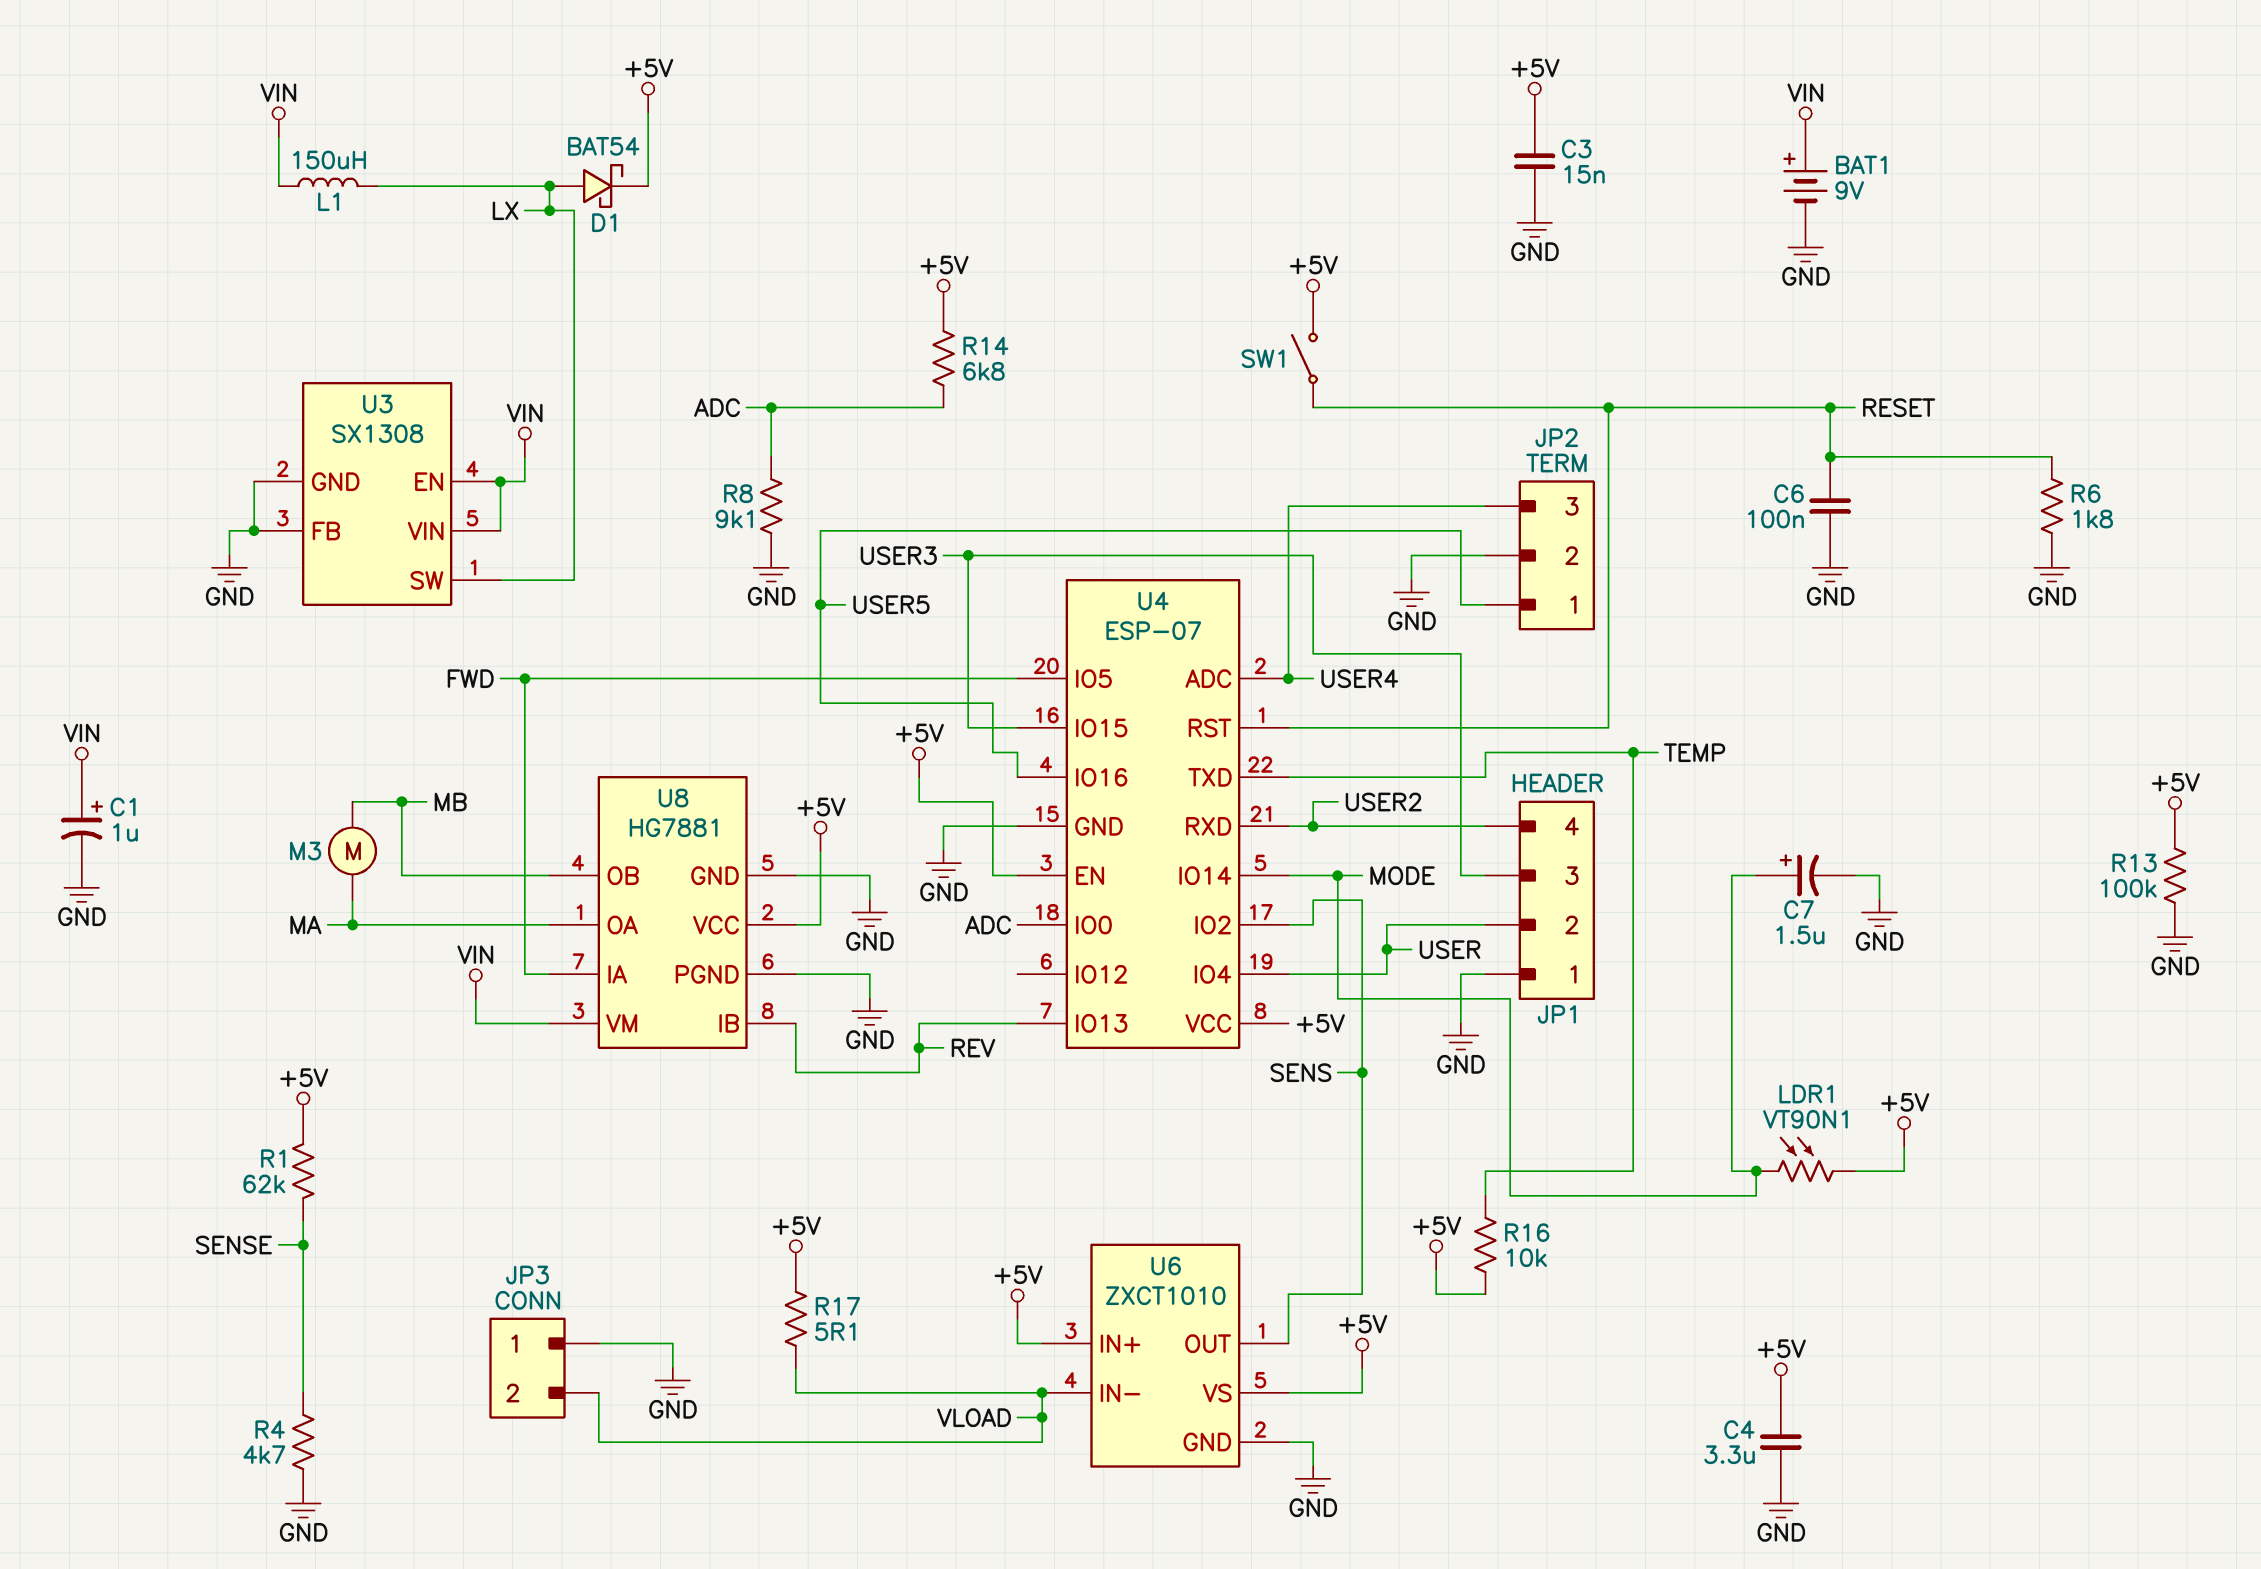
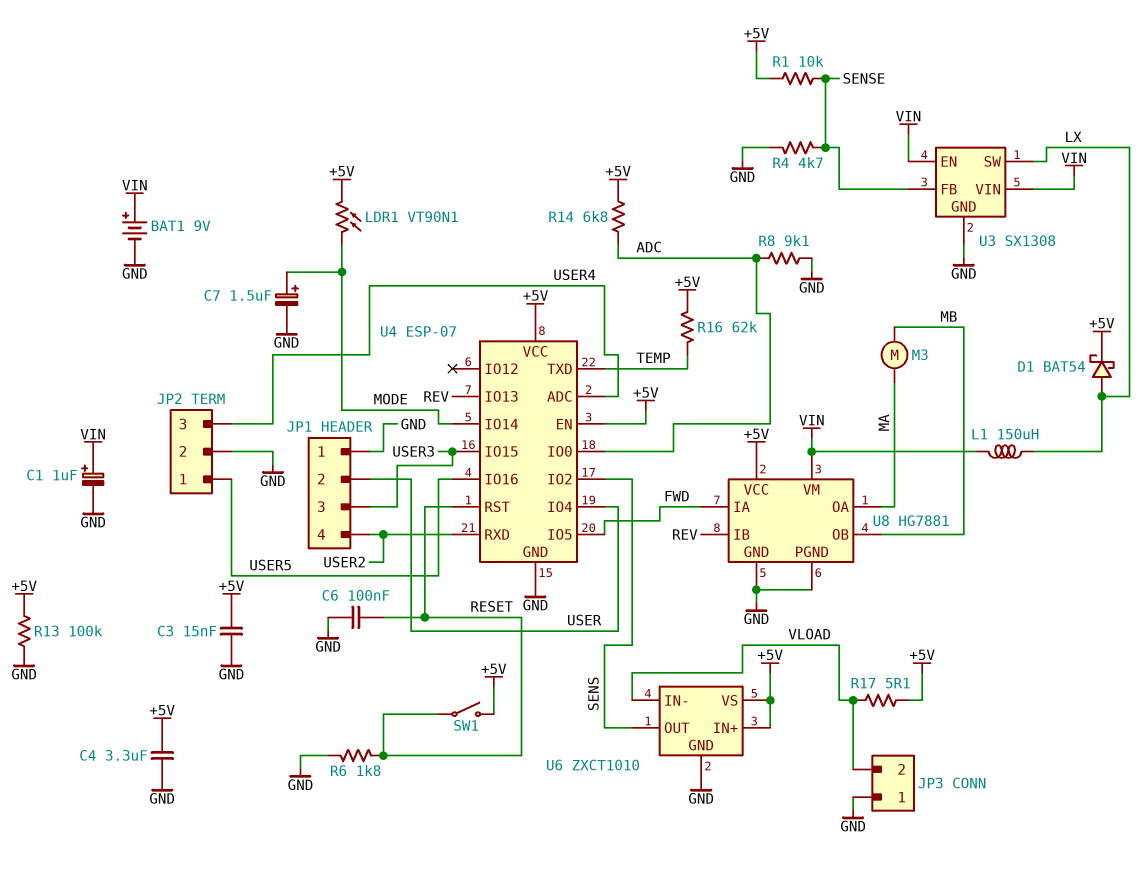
R1: 62k (+5V, SENSE) -> 10k (+5V, SENSE)
R16: 10k (+5V, TEMP) -> 62k (+5V, TEMP)
U3 pin FB: GND -> SENSE

